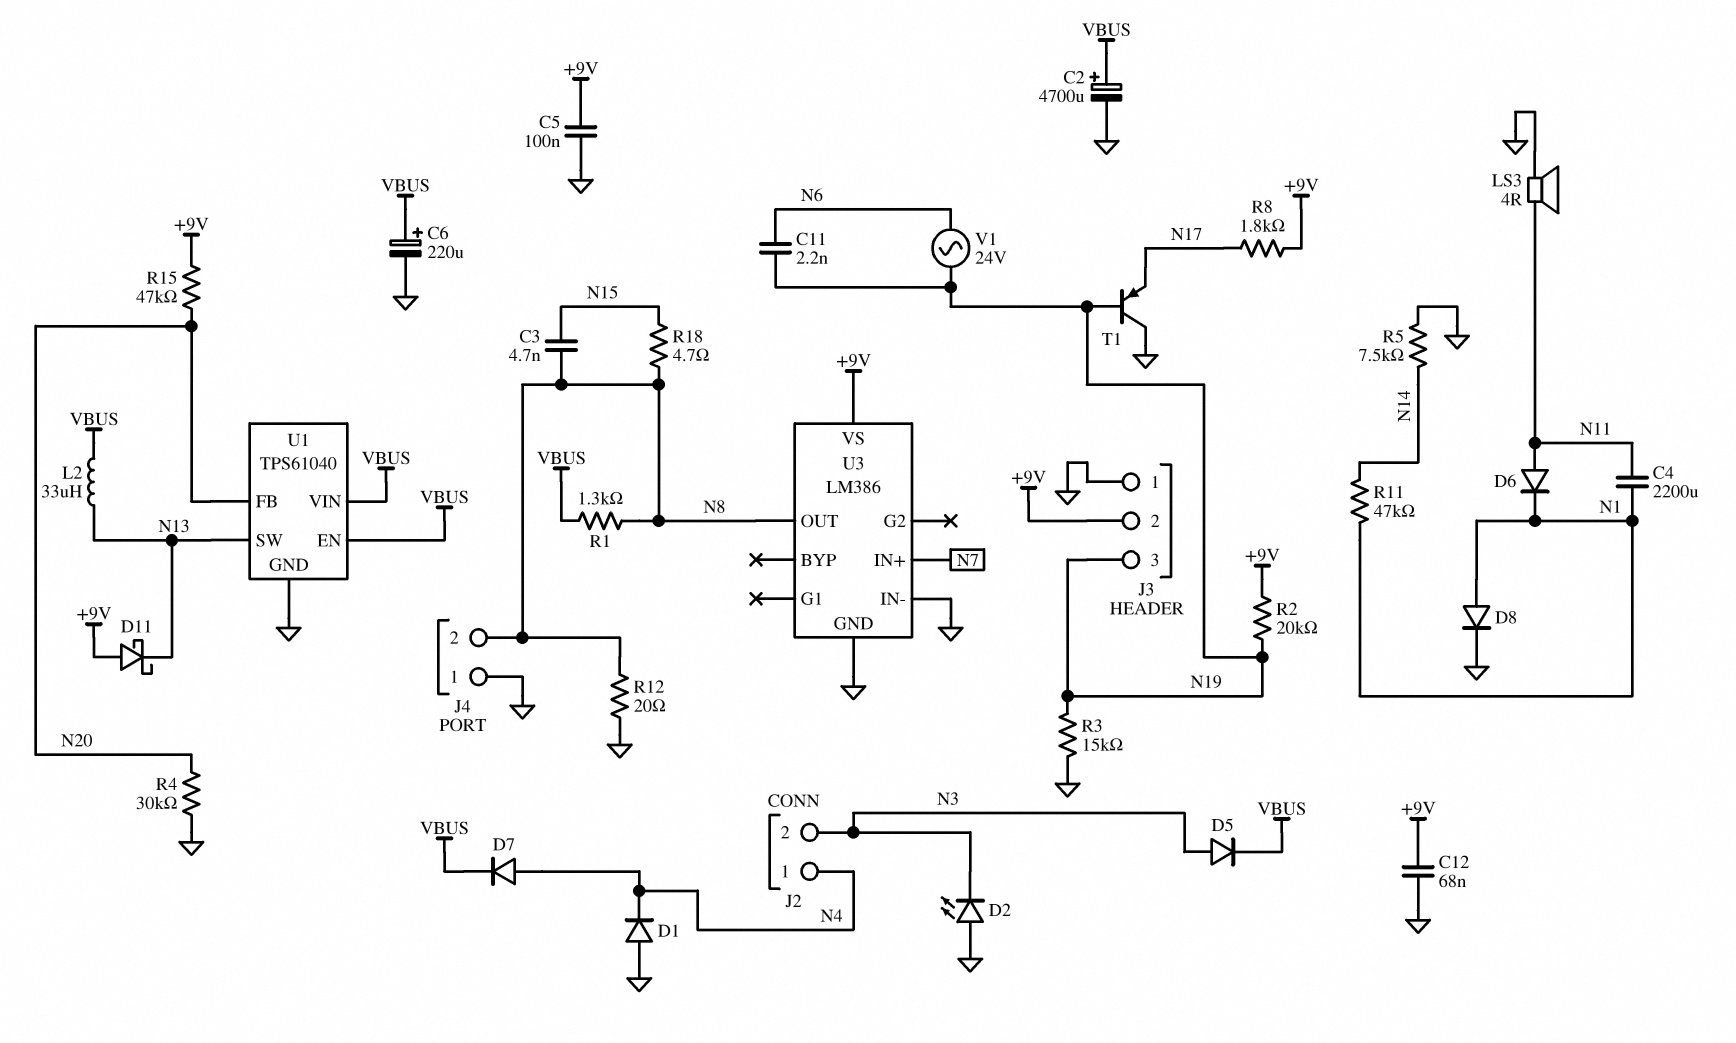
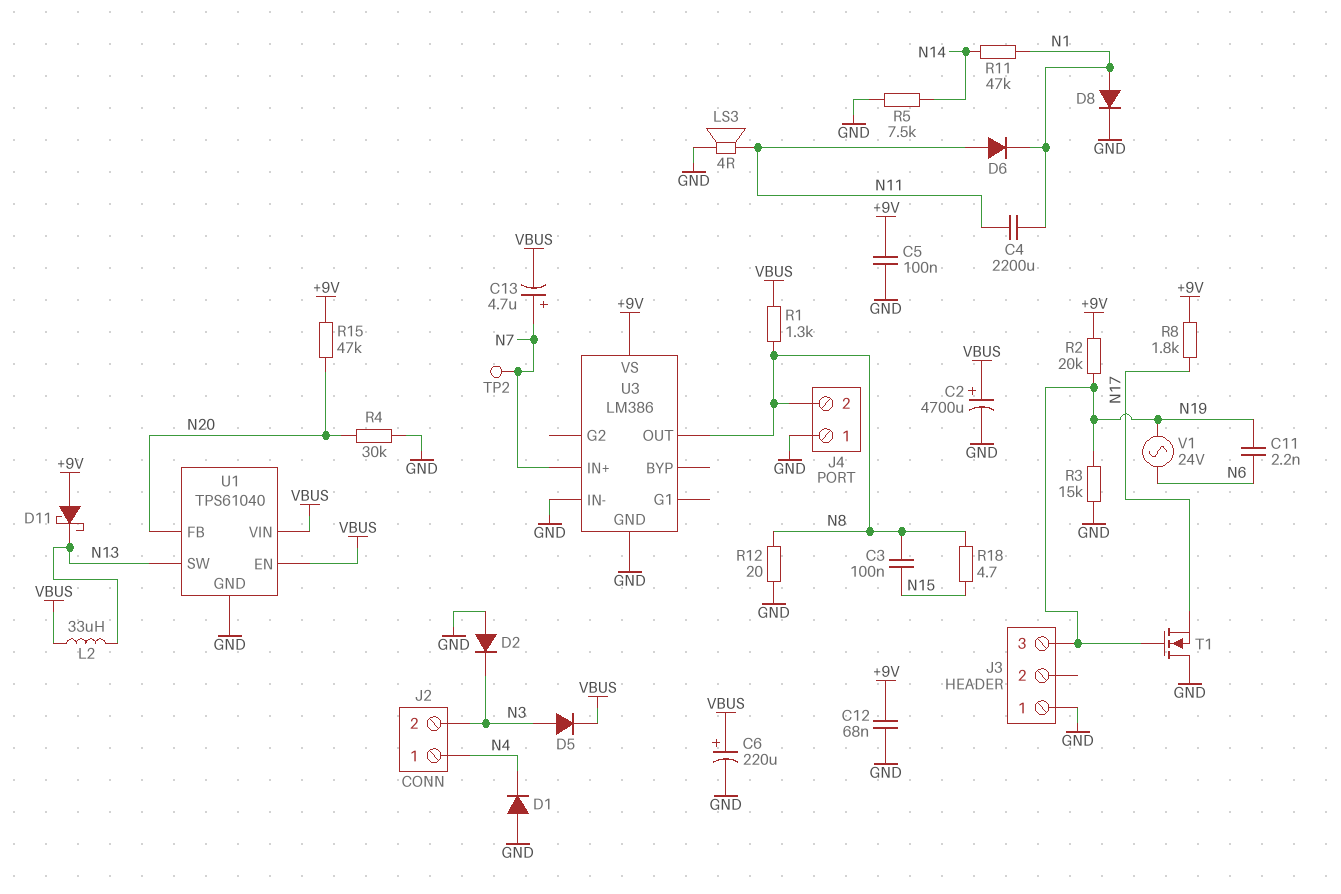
C3: 4.7nF (N8, N15) -> 100nF (N8, N15)
C13: none -> 4.7uF (plus N7, minus VBUS)
D2: LED (A GND, K N3) -> diode (A GND, K N3)
D7: diode (A N4, K VBUS) -> none
J3 pin 2: +9V -> none
T1: PNP (B N19, C GND, E N17) -> NMOS (G N19, D GND, S N17)
TP2: none -> test point (N7)

